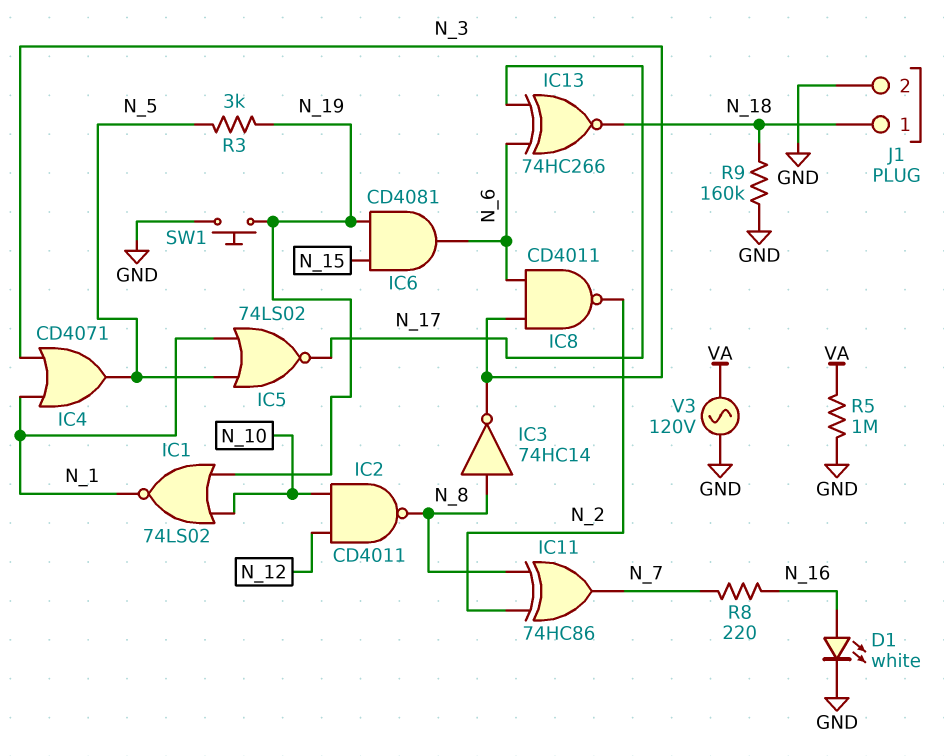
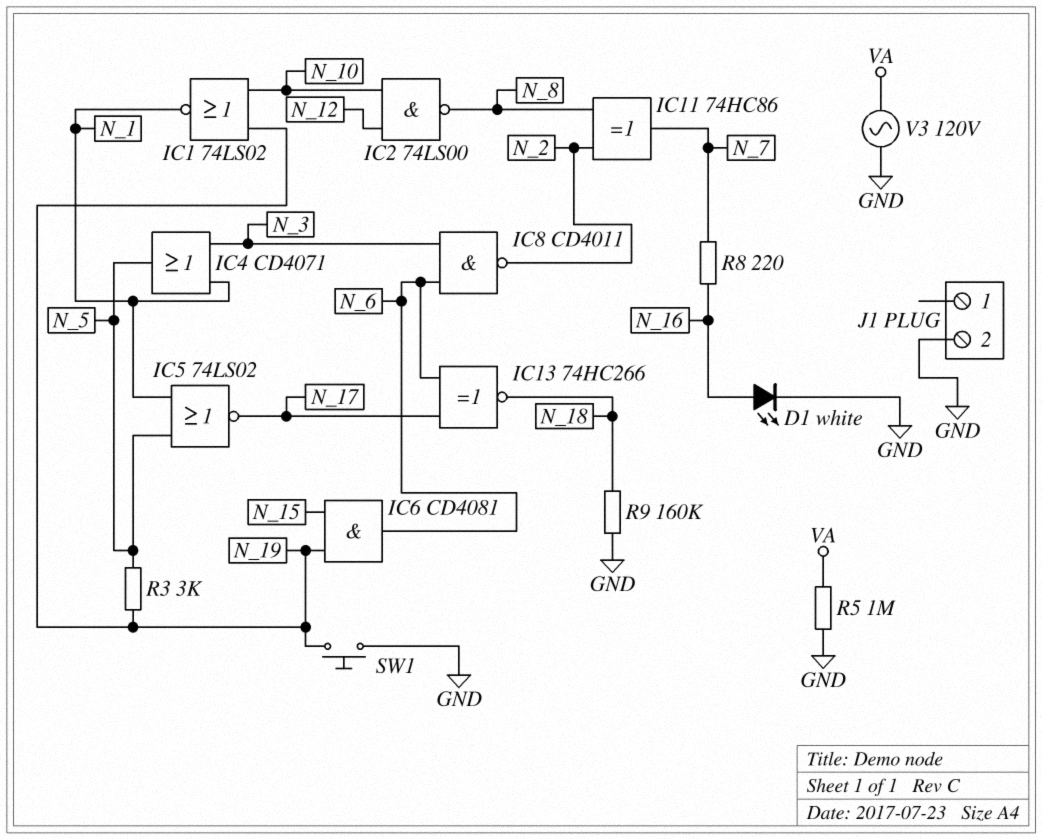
IC2: NAND CD4011 (in N_10, in N_12, out N_8) -> NAND 74LS00 (in N_10, in N_12, out N_8)
IC3: NOT 74HC14 (in N_8, out N_3) -> none
J1 pin 1: N_18 -> none

